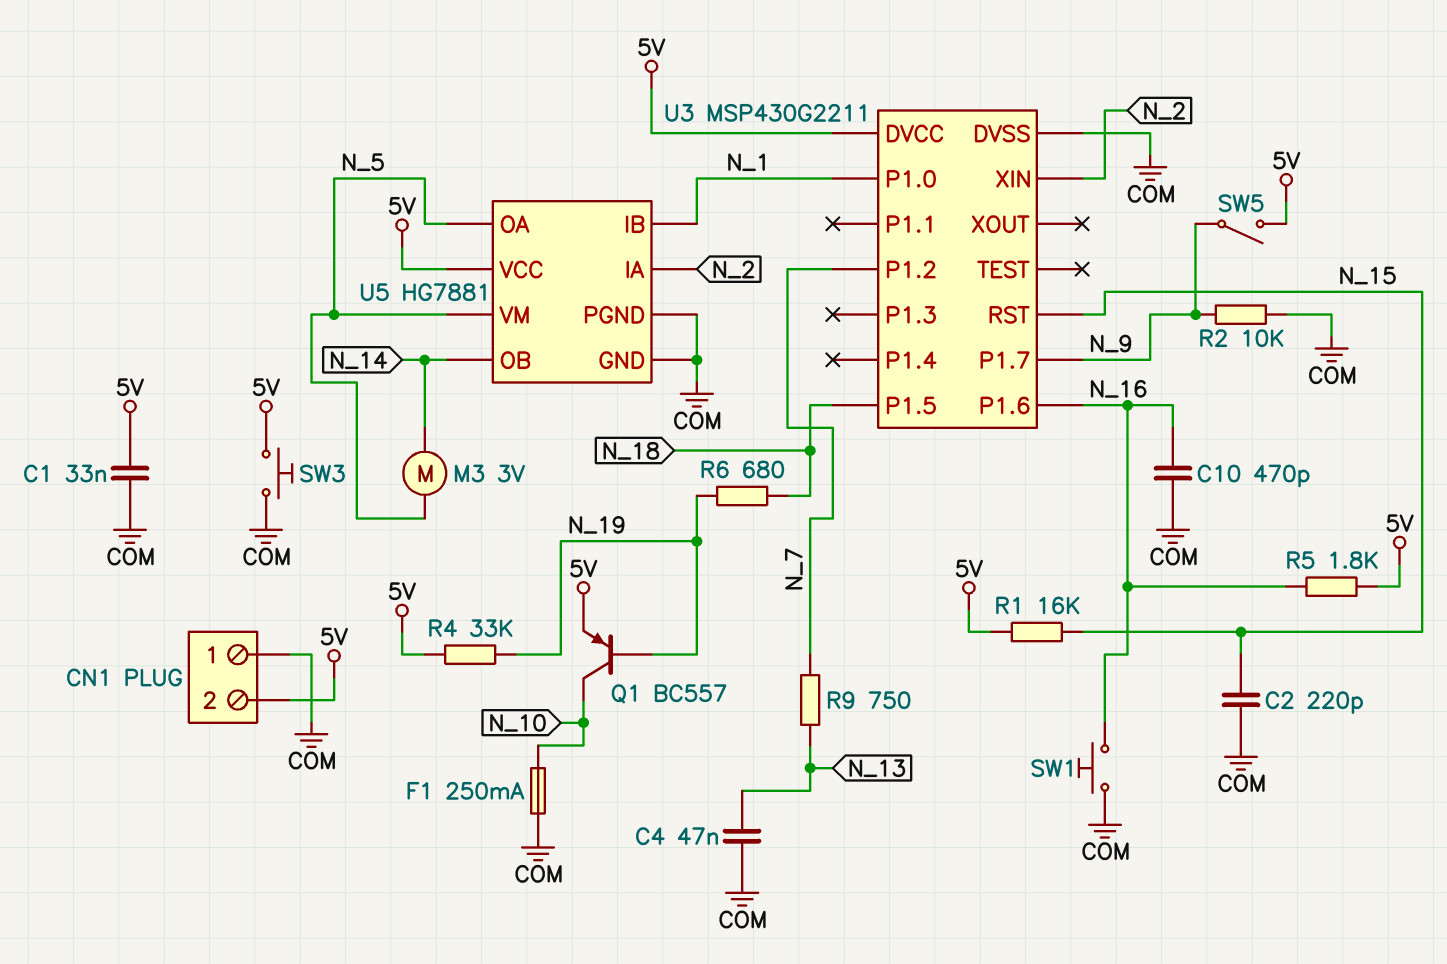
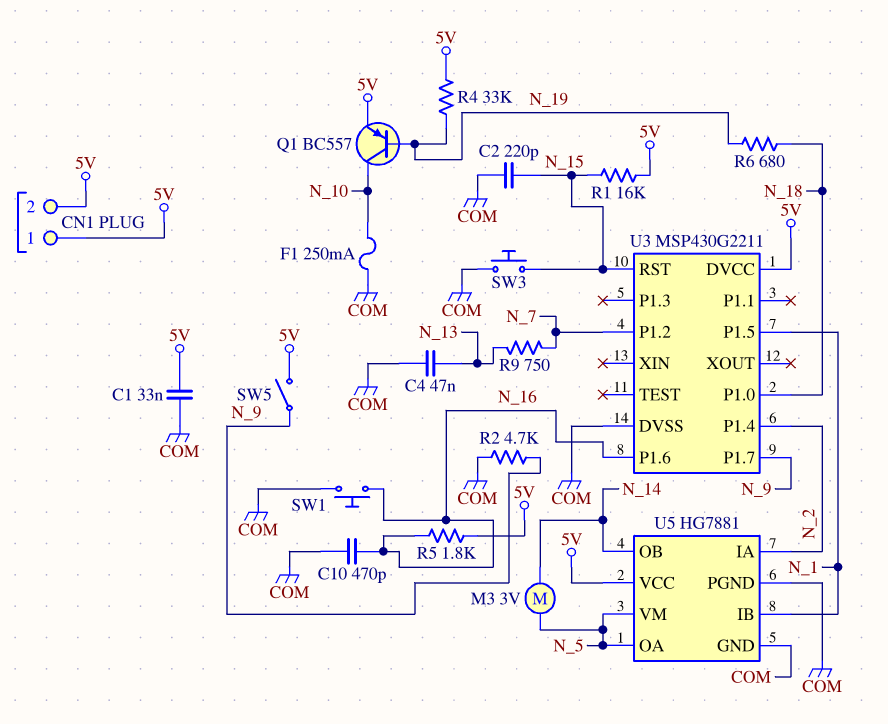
CN1 pin 1: COM -> 5V
R2: 10k (COM, N_9) -> 4.7k (COM, N_9)
SW3: button (5V, COM) -> button (COM, N_15)
U3 pin P1.0: N_1 -> N_18
U3 pin P1.4: none -> N_2
U3 pin P1.5: N_18 -> N_1
U3 pin XIN: N_2 -> none

